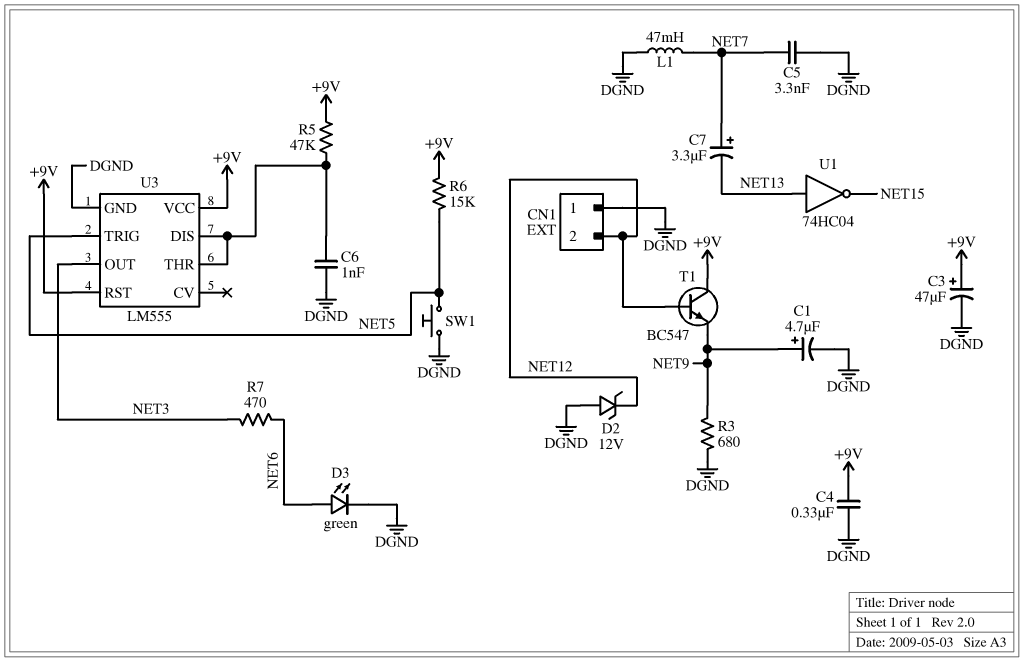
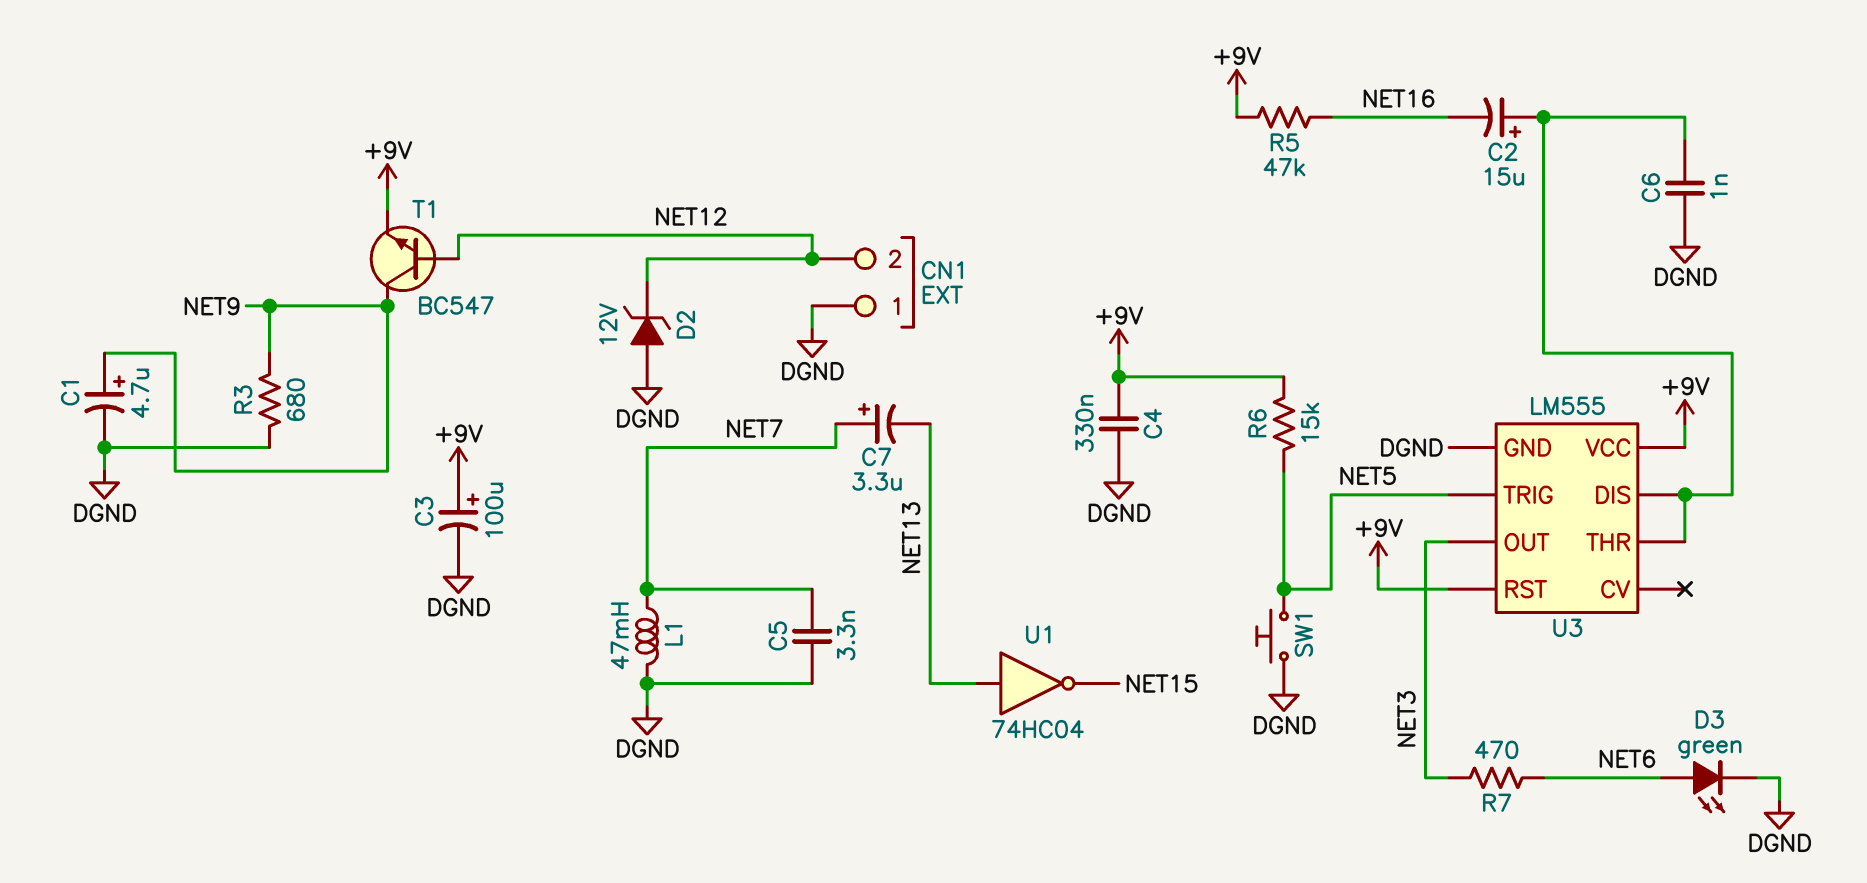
C2: none -> 15uF (plus U3/DIS, minus NET16)
C3: 47uF (plus +9V, minus DGND) -> 100uF (plus +9V, minus DGND)
R5: 47k (+9V, U3/DIS) -> 47k (+9V, NET16)
T1: NPN BC547 (B NET12, C +9V, E NET9) -> NPN BC547 (B NET12, C NET9, E +9V)

